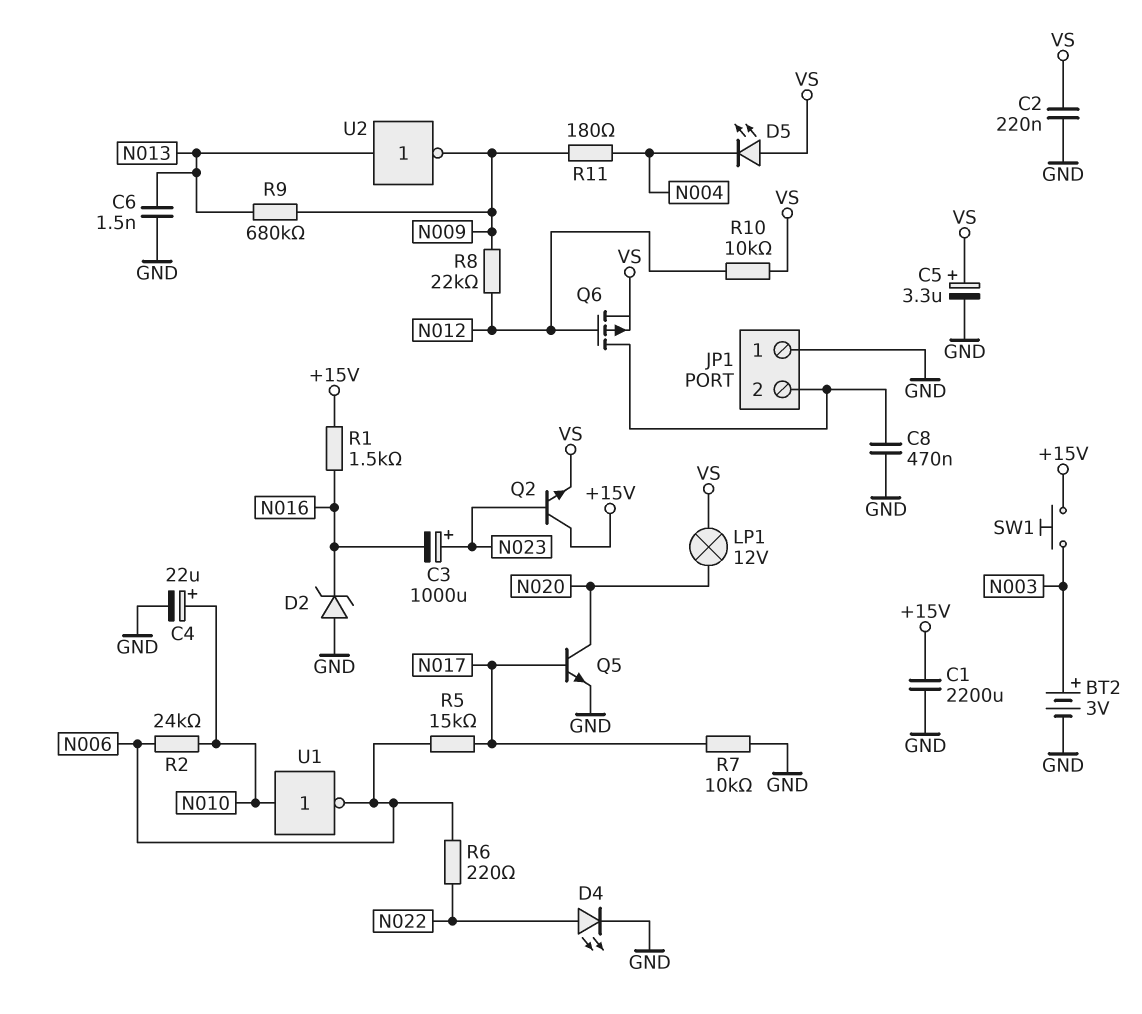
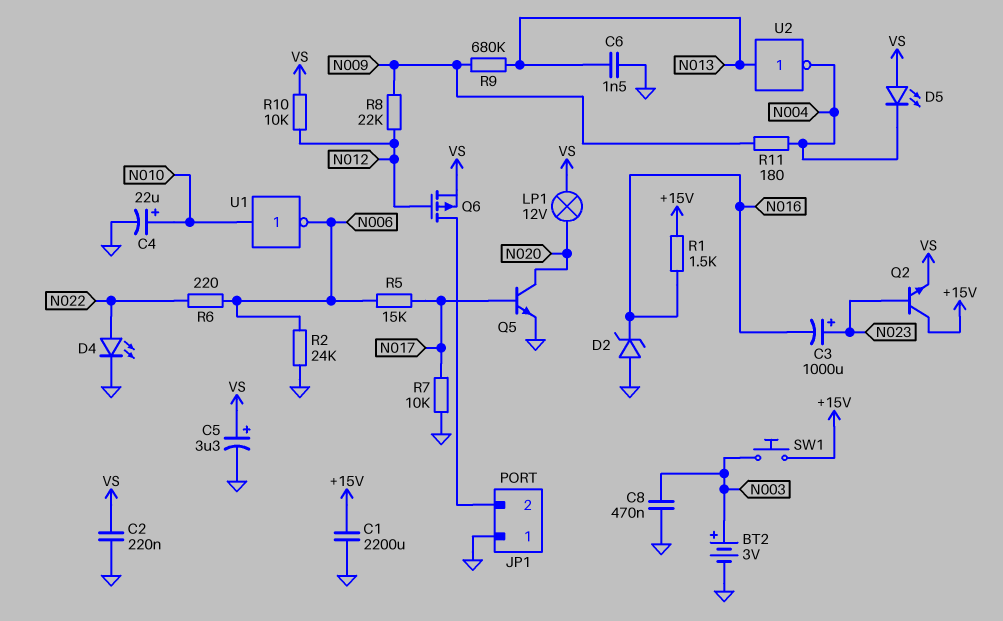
C8: 470nF (GND, JP1/2) -> 470nF (GND, N003)
R2: 24k (N006, N010) -> 24k (GND, N006)
U2: NOT (in N013, out N009) -> NOT (in N013, out N004)

